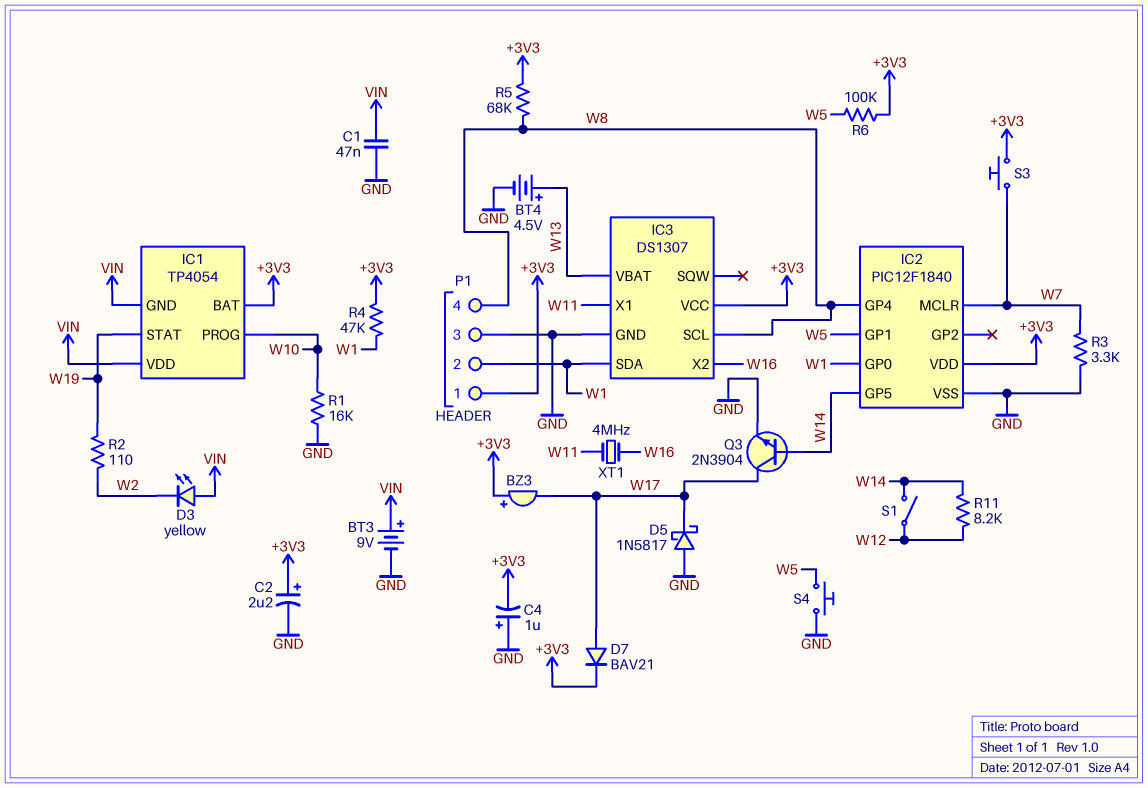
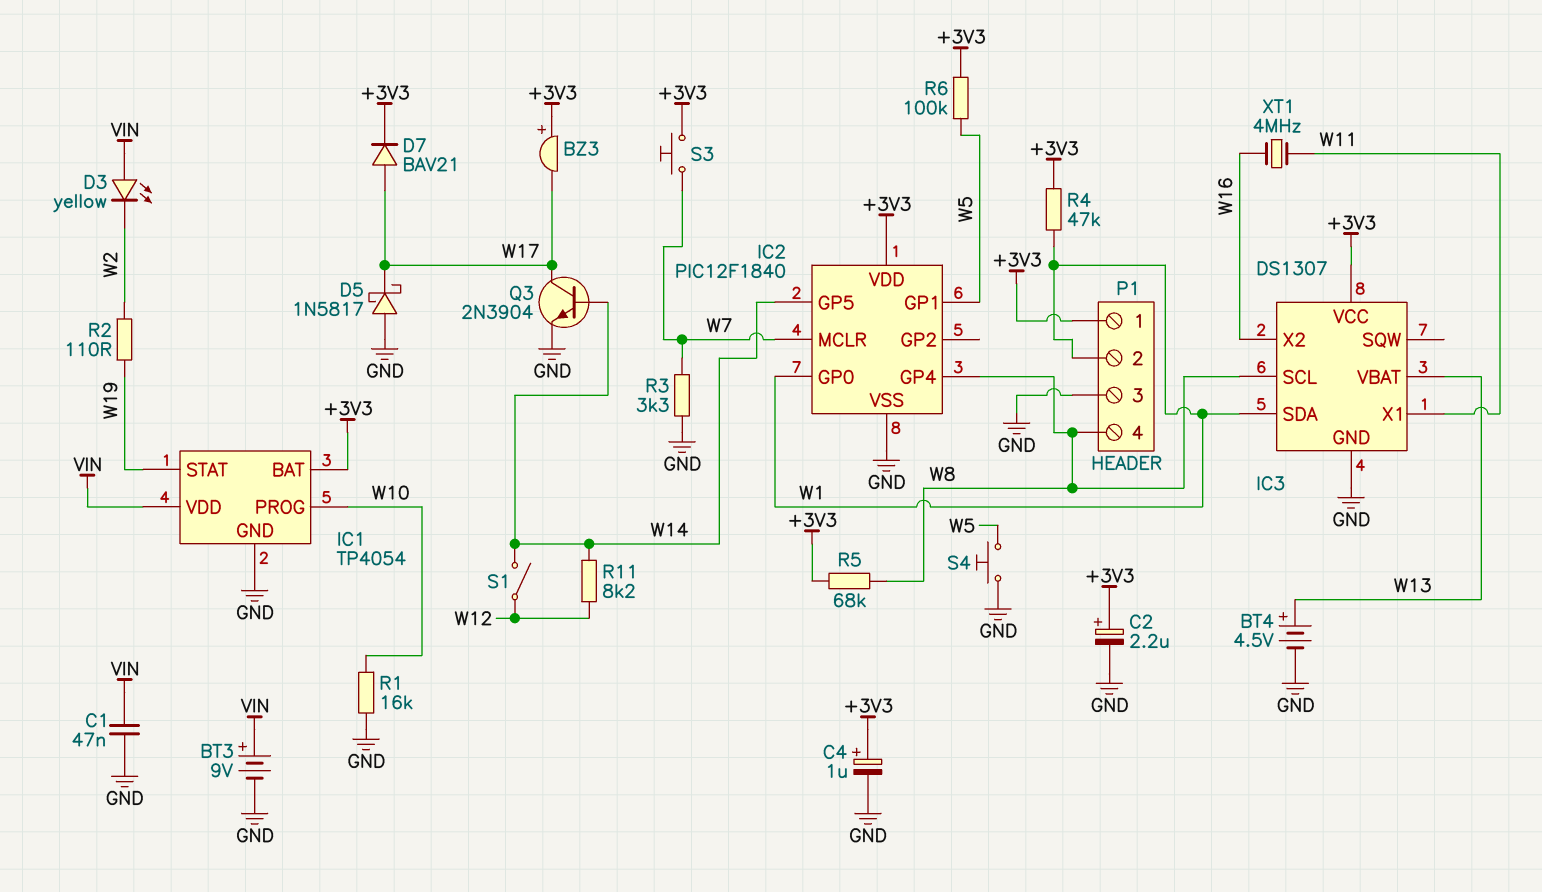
C4: 1uF (plus GND, minus +3V3) -> 1uF (plus +3V3, minus GND)
IC1 pin GND: VIN -> GND

